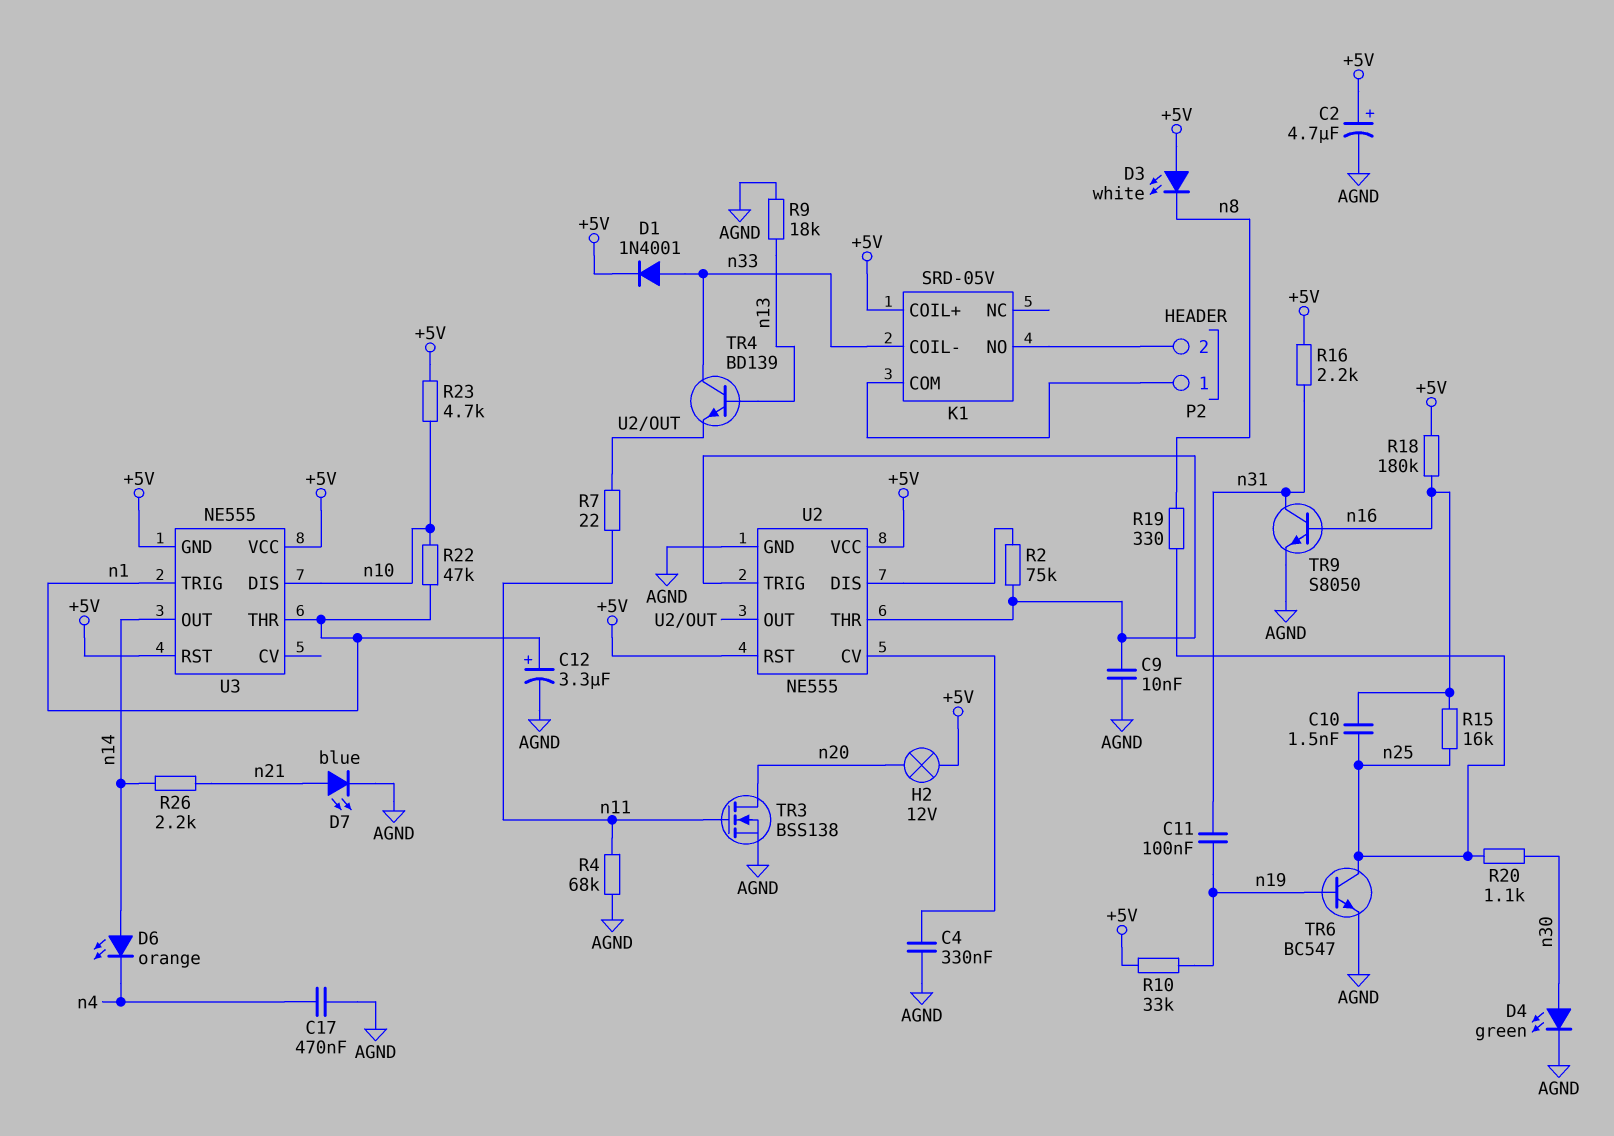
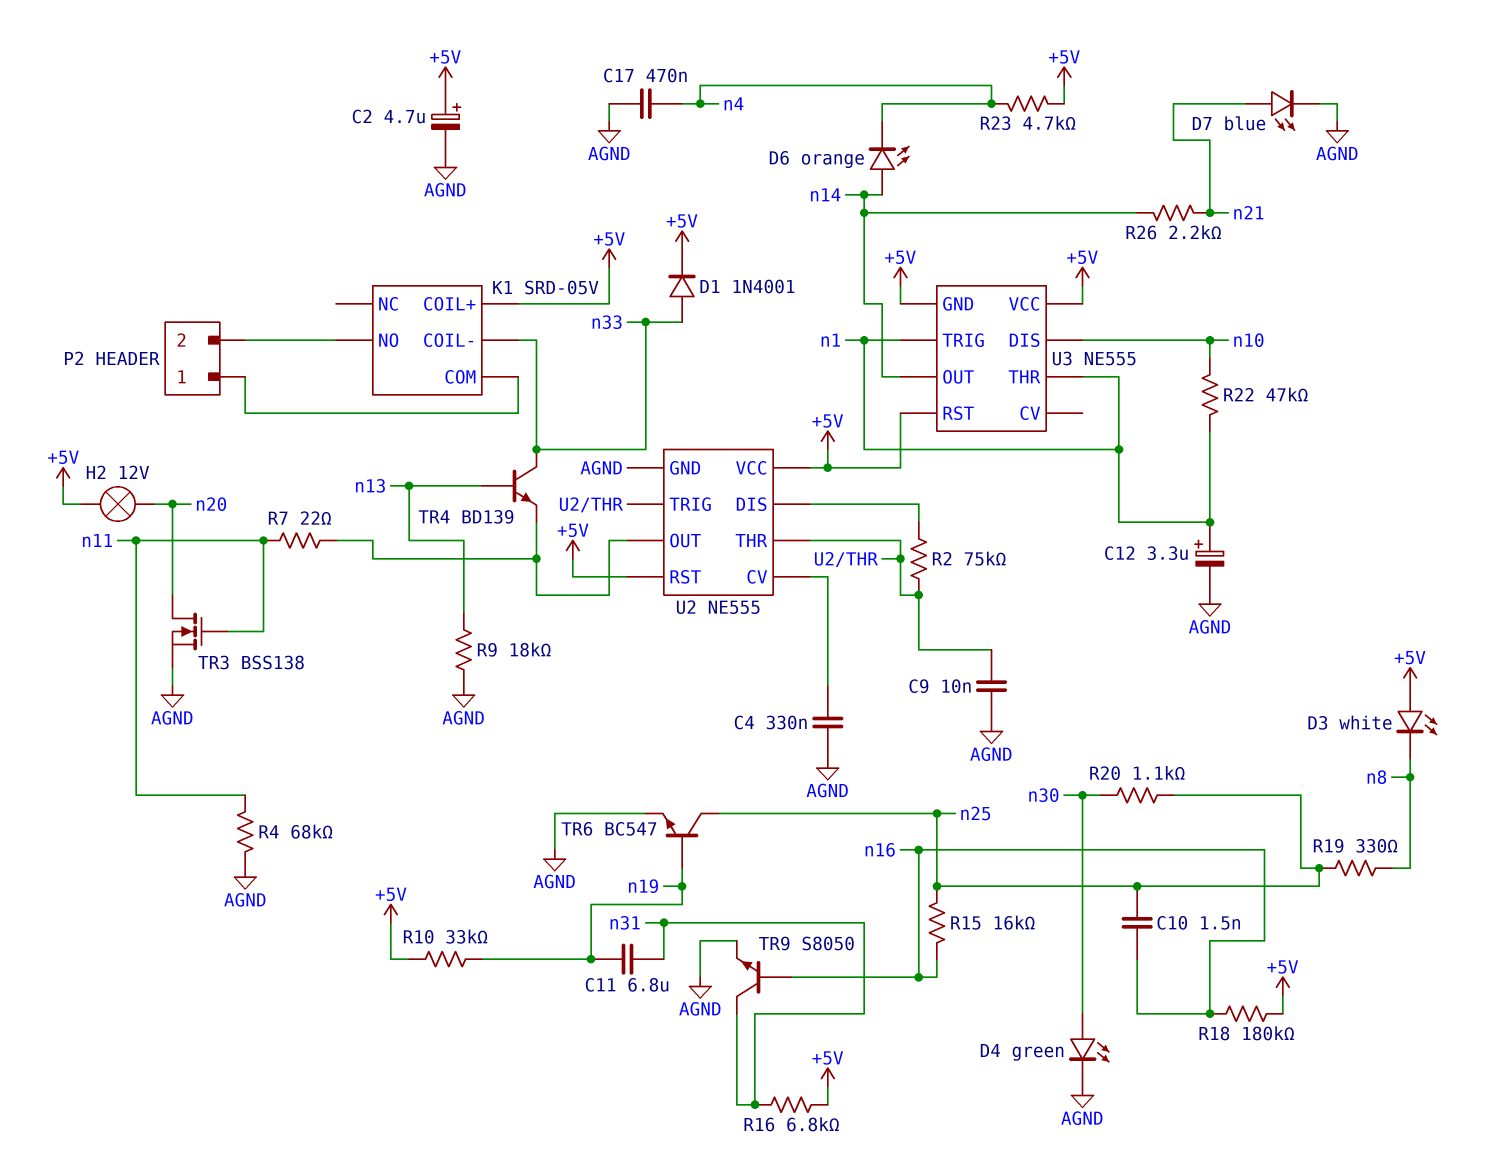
C11: 100nF (n19, n31) -> 6.8uF (n19, n31)
R16: 2.2k (+5V, n31) -> 6.8k (+5V, n31)
R23: 4.7k (+5V, n10) -> 4.7k (+5V, n4)

